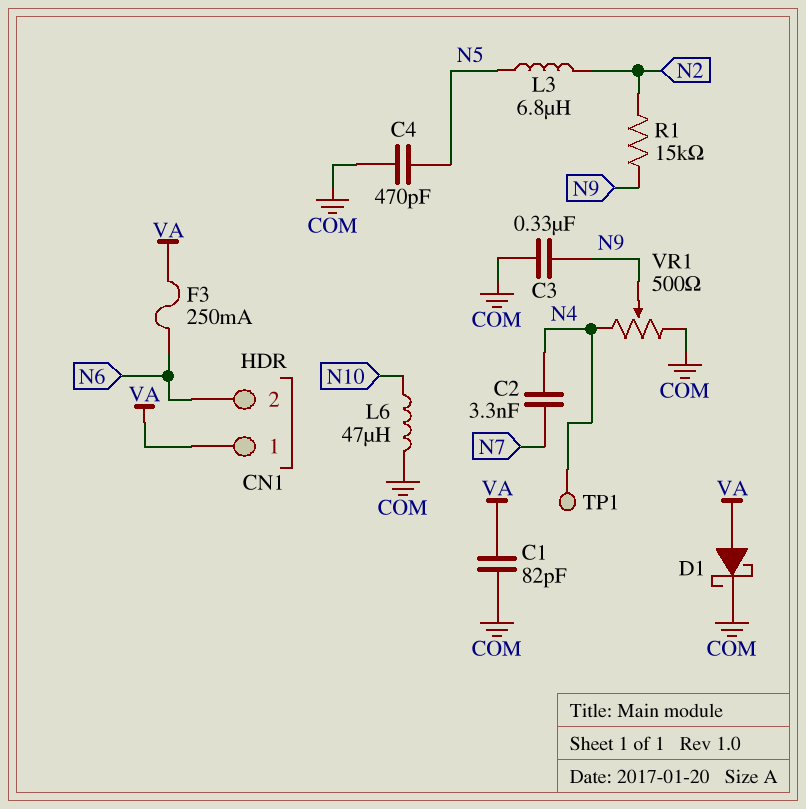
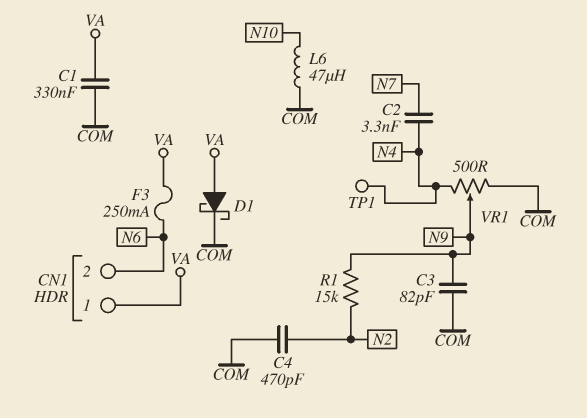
C1: 82pF (COM, VA) -> 330nF (COM, VA)
C3: 330nF (COM, N9) -> 82pF (COM, N9)
C4: 470pF (COM, N5) -> 470pF (COM, N2)
L3: 6.8uH (N2, N5) -> none

